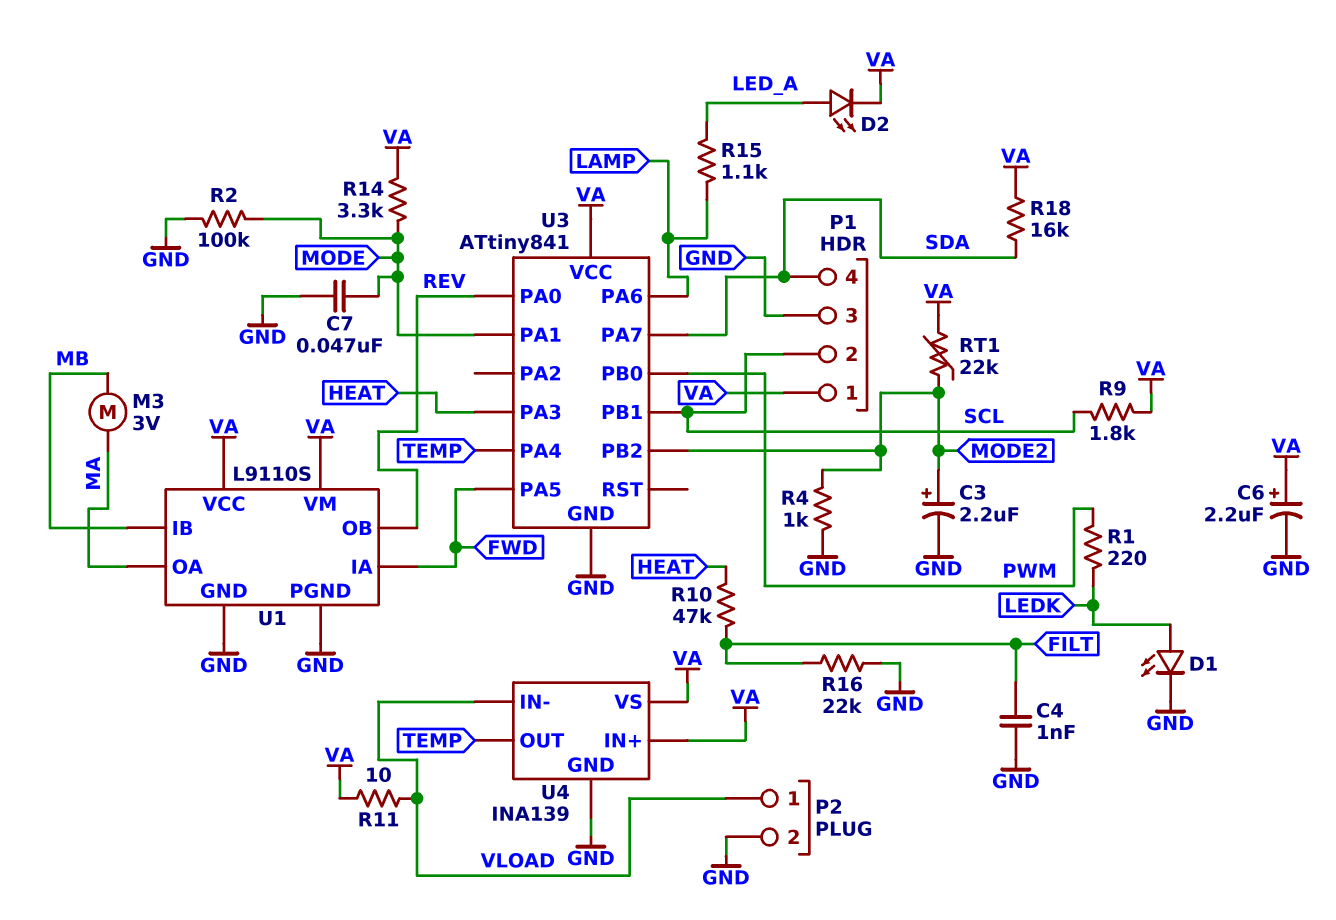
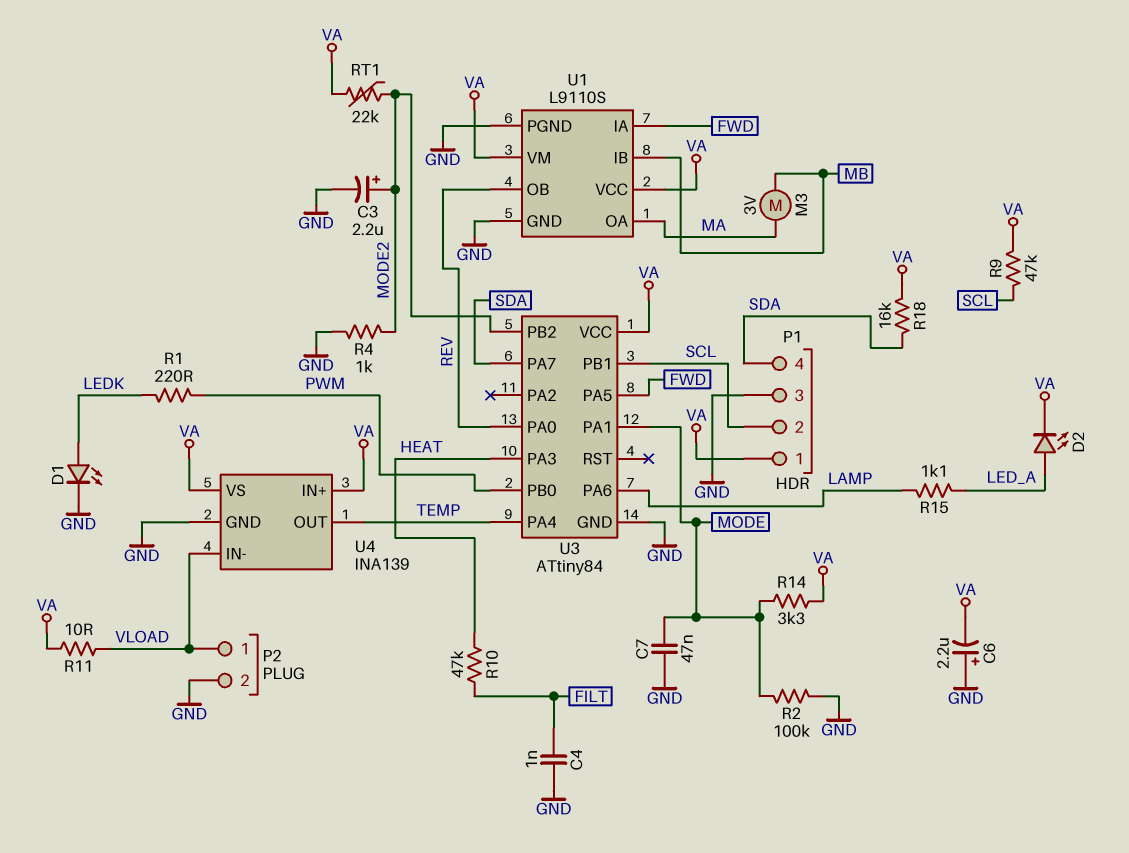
C6: 2.2uF (plus VA, minus GND) -> 2.2uF (plus GND, minus VA)
R9: 1.8k (SCL, VA) -> 47k (SCL, VA)
R16: 22k (FILT, GND) -> none
U3: ATtiny841 -> ATtiny84

